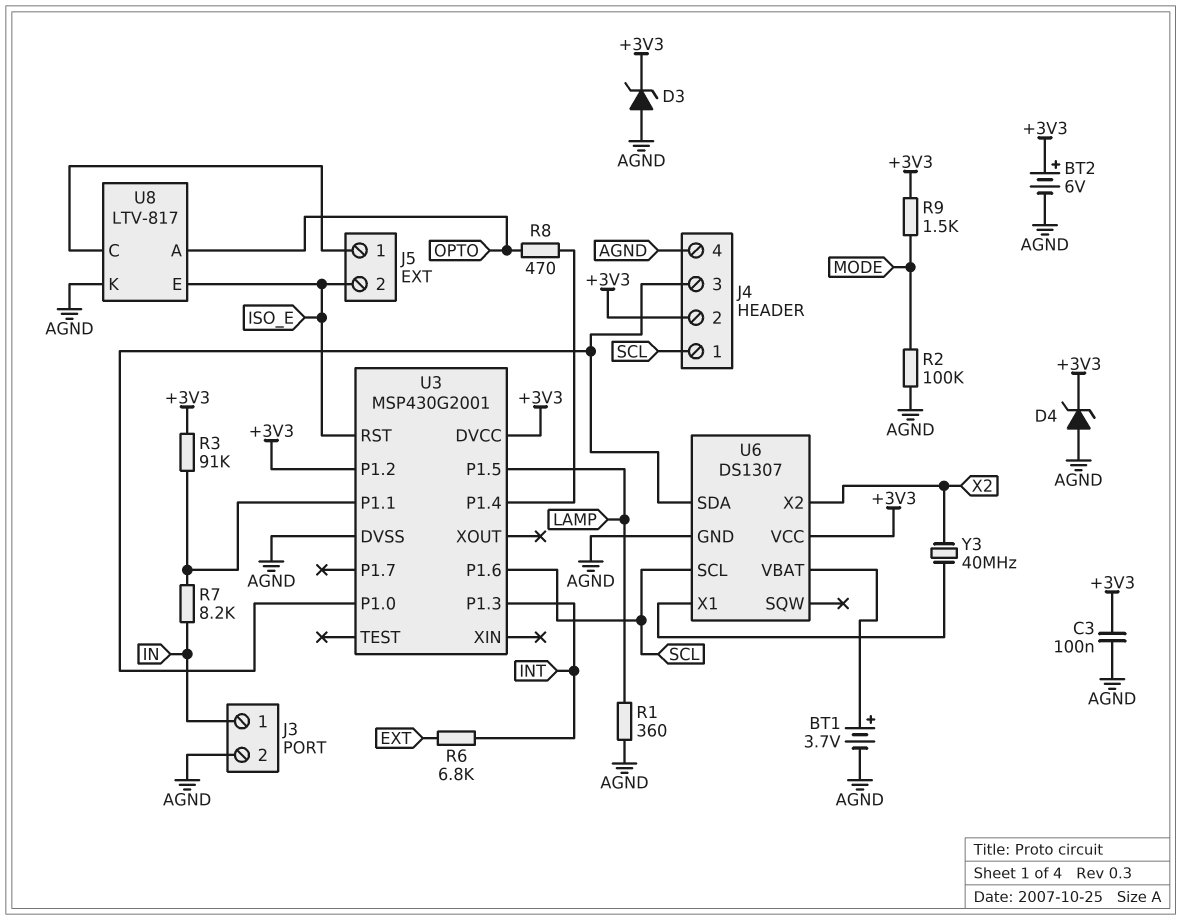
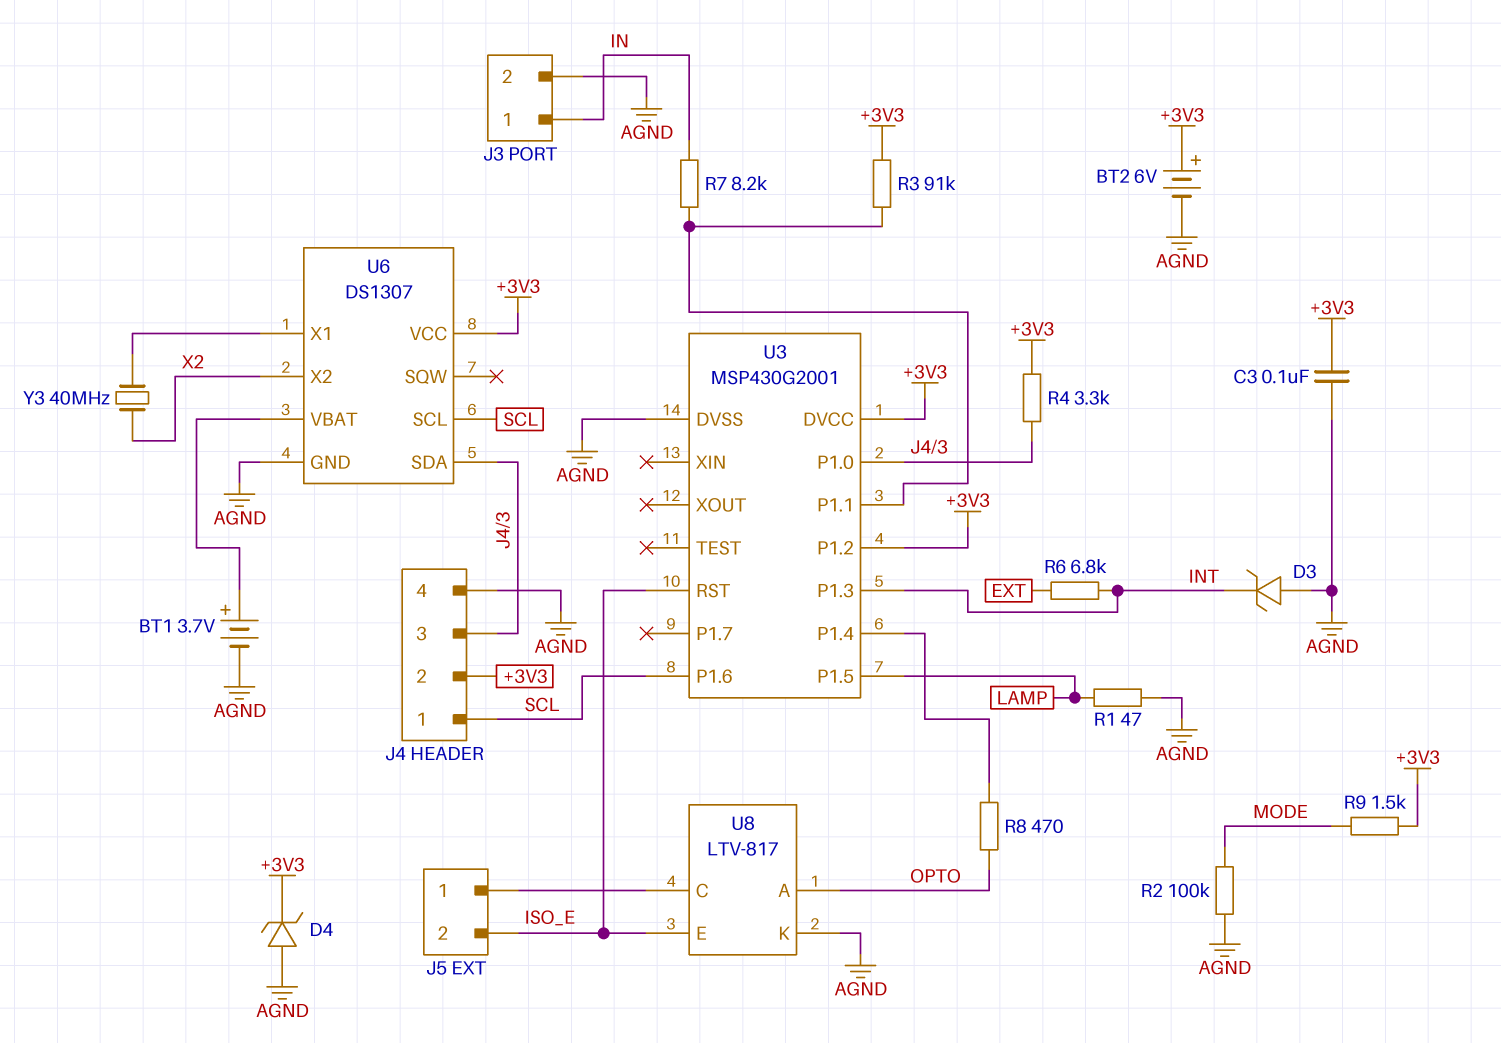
D3: zener (A AGND, K +3V3) -> zener (A AGND, K INT)
R1: 360 (AGND, LAMP) -> 47 (AGND, LAMP)
R4: none -> 3.3k (+3V3, J4/3)

